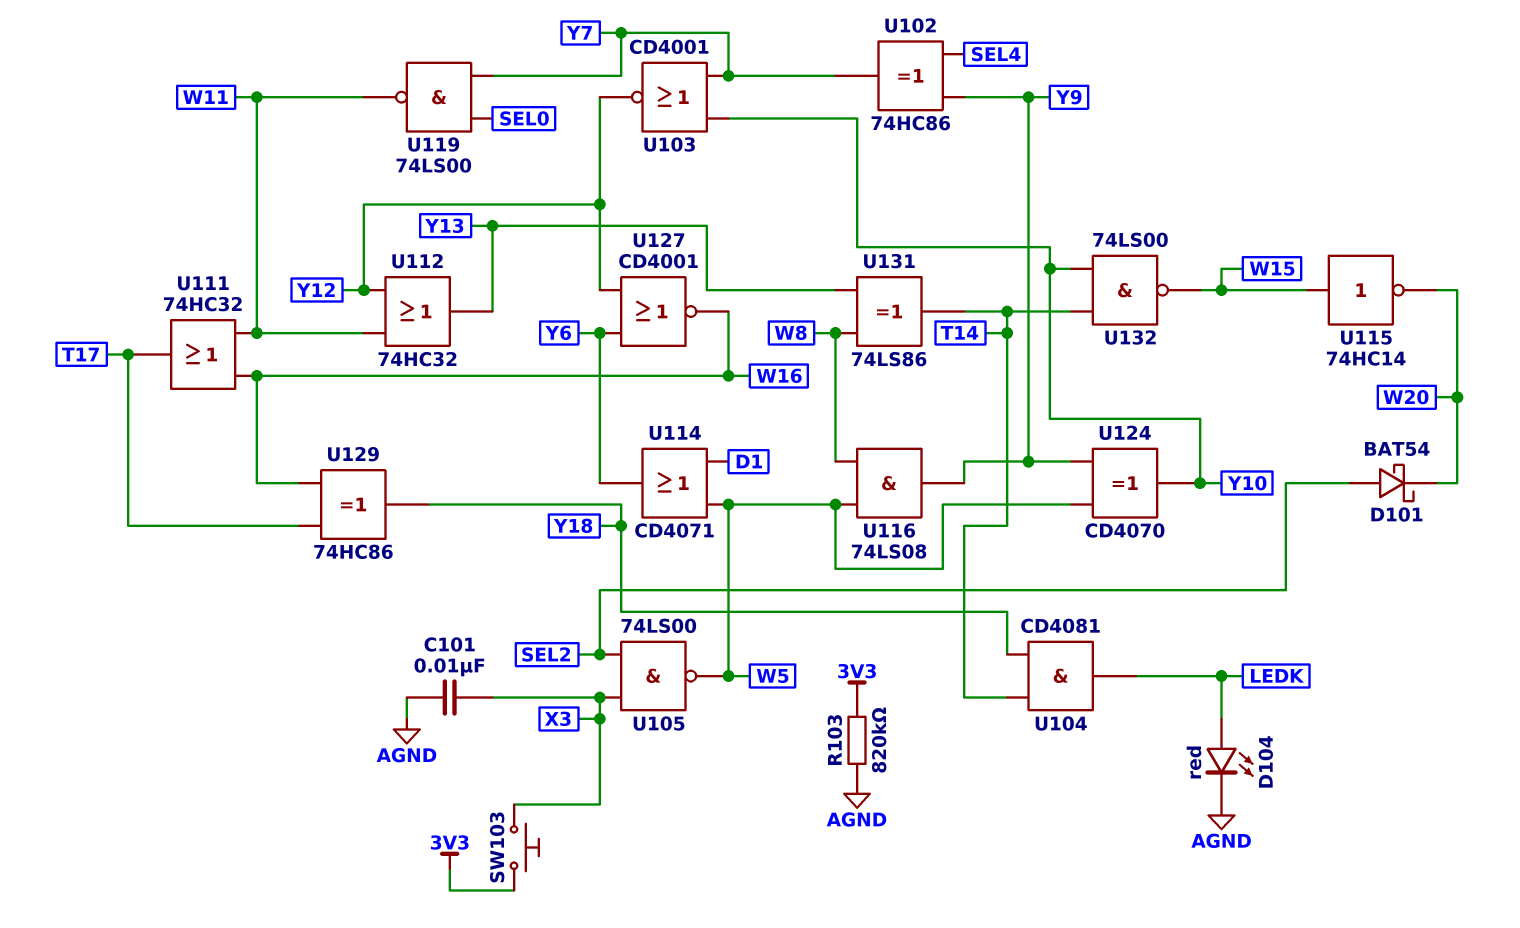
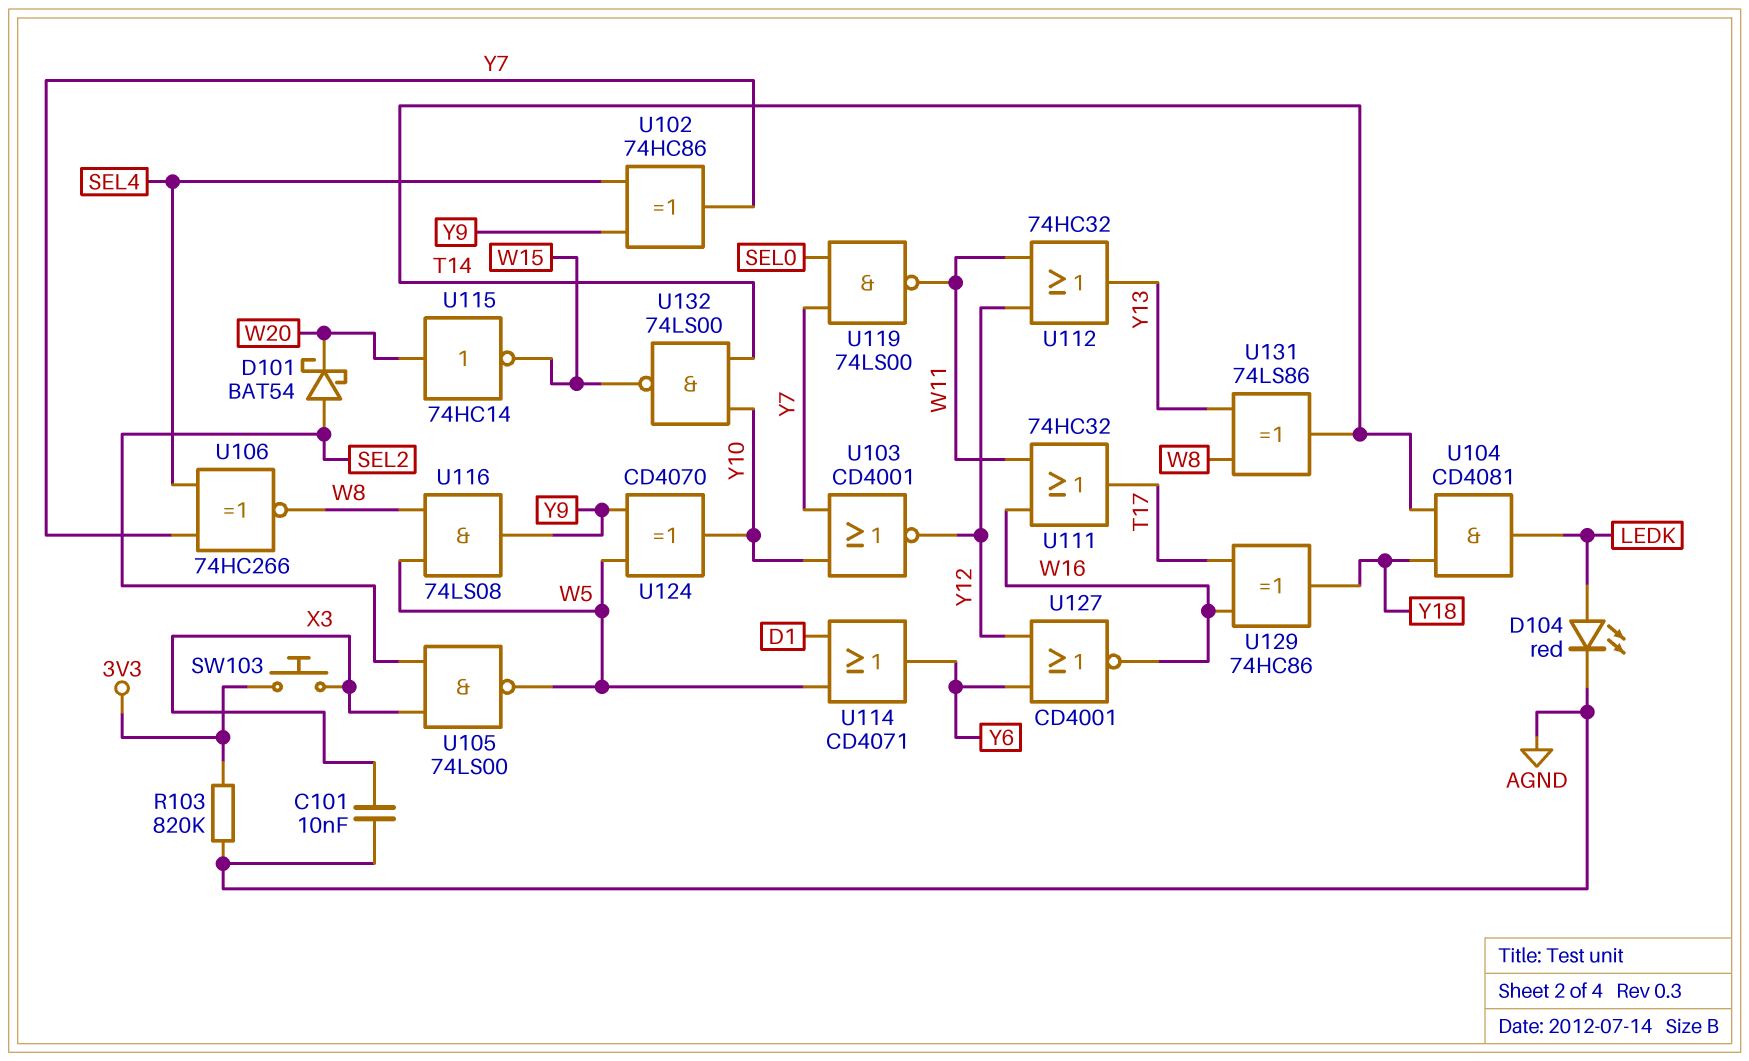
U106: none -> XNOR 74HC266 (in SEL4, in Y7, out W8)
U115: NOT 74HC14 (in W15, out W20) -> NOT 74HC14 (in W20, out W15)

